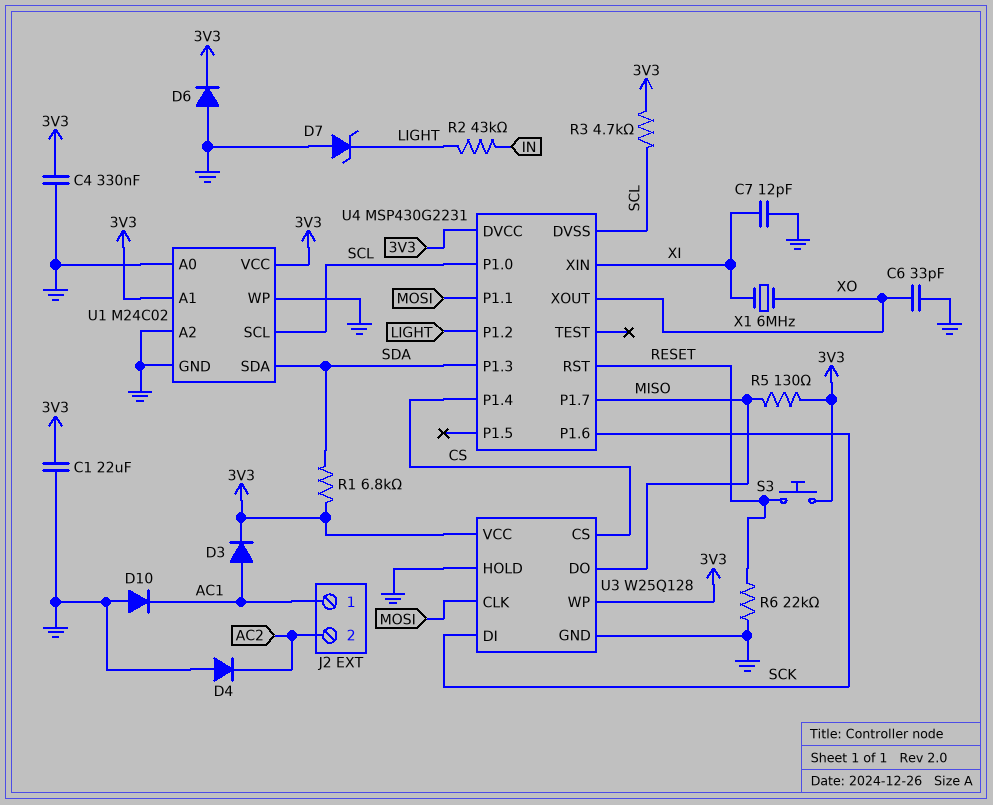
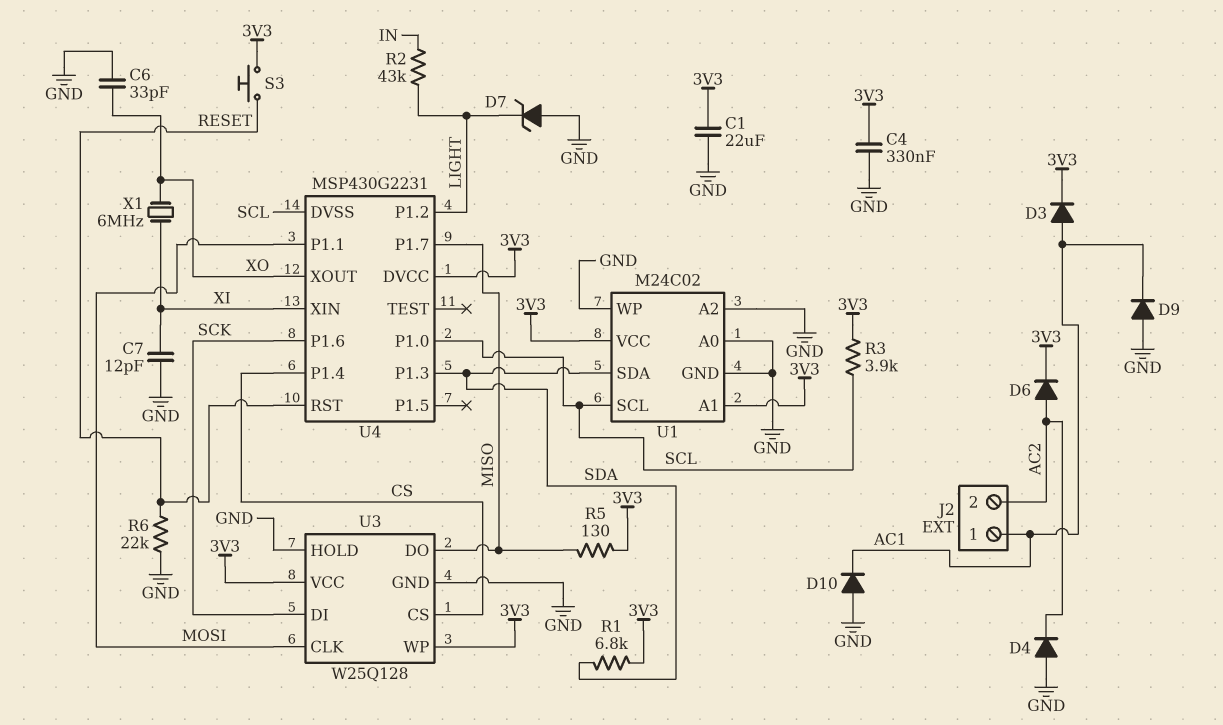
D6: diode (A GND, K 3V3) -> diode (A AC2, K 3V3)
D9: none -> diode (A GND, K AC1)
R3: 4.7k (3V3, SCL) -> 3.9k (3V3, SCL)

